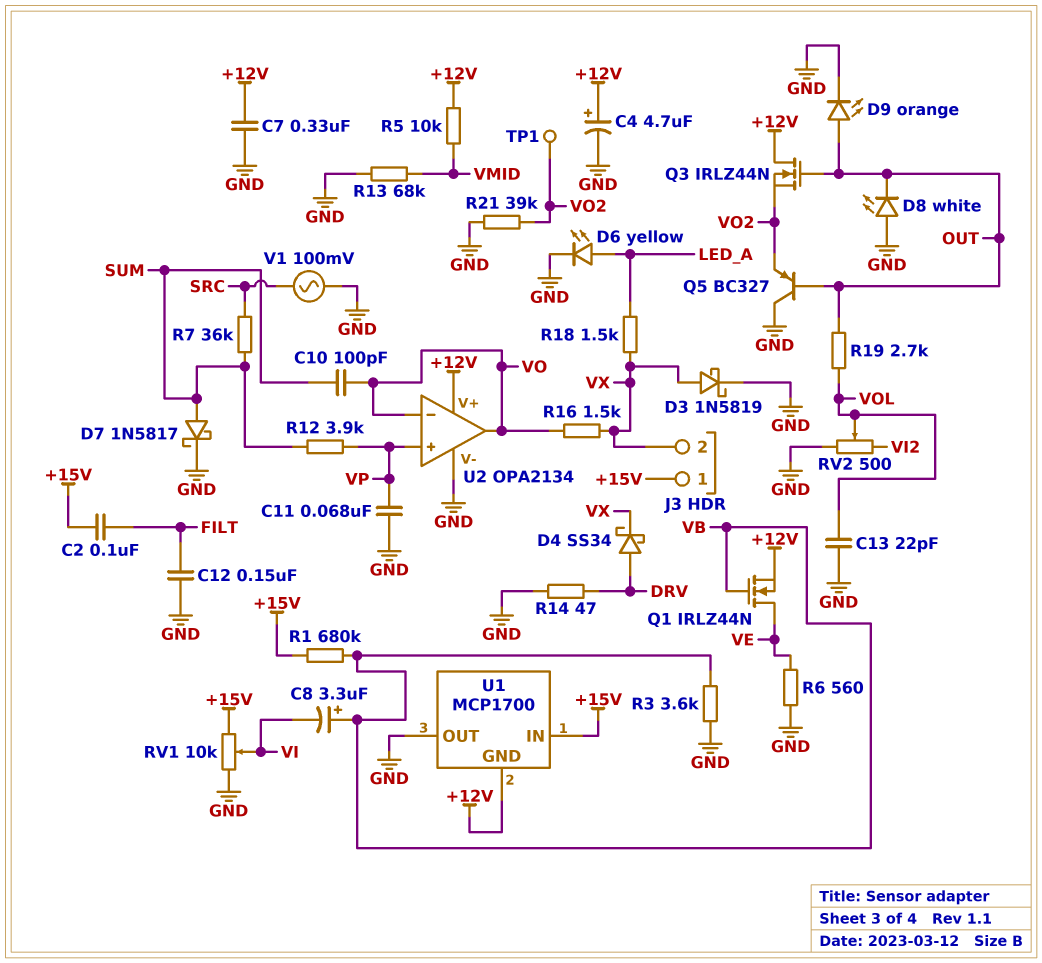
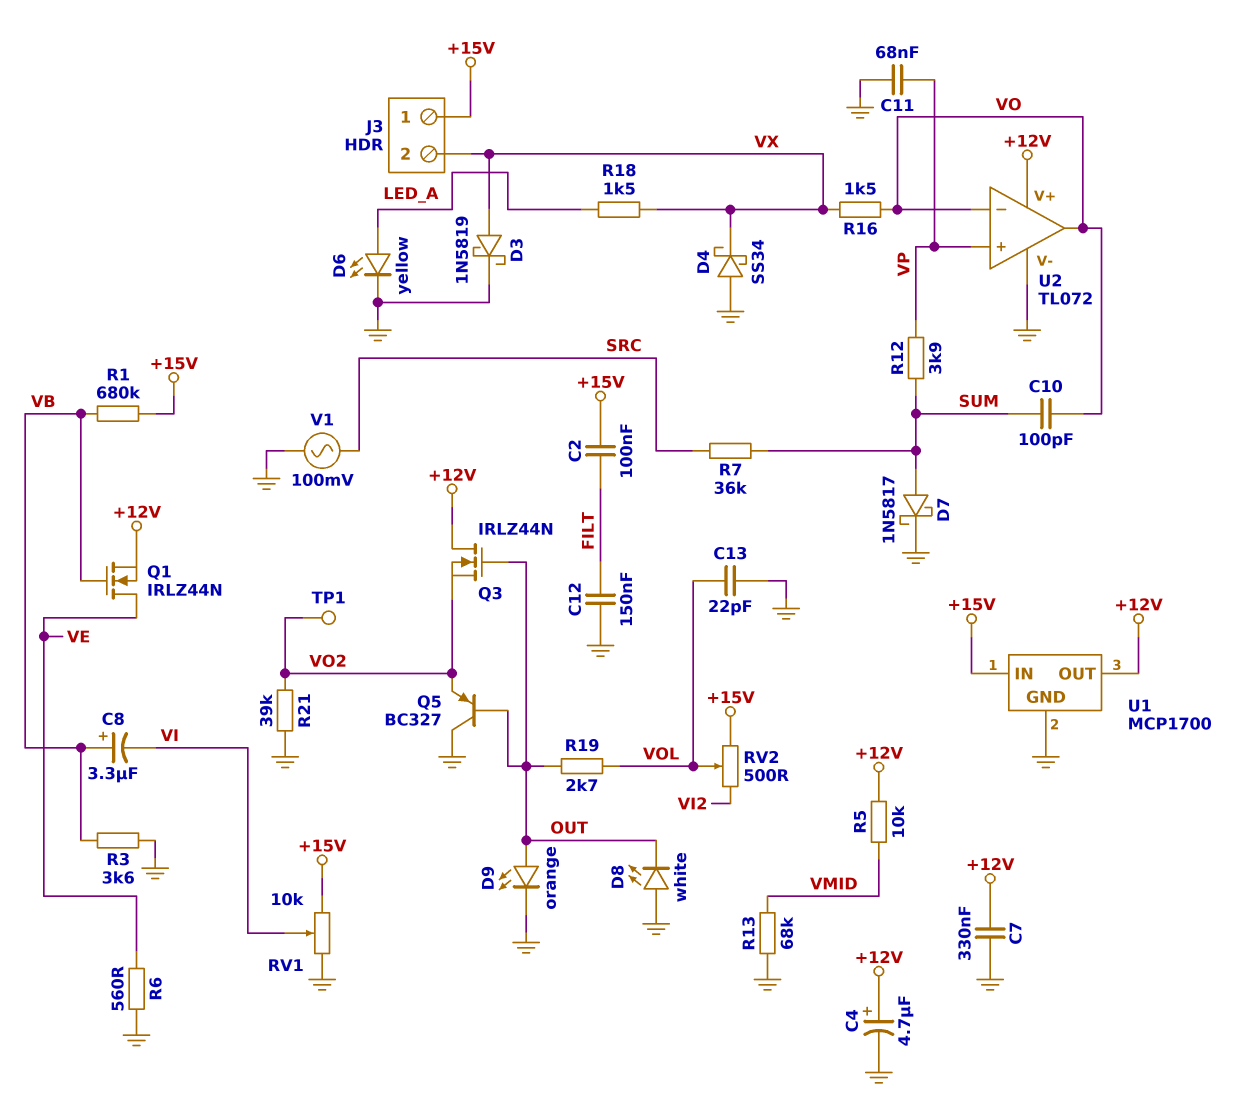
D4: schottky SS34 (A DRV, K VX) -> schottky SS34 (A GND, K VX)
R14: 47 (DRV, GND) -> none
RV2: 500 (GND, VI2, wiper VOL) -> 500 (+15V, VI2, wiper VOL)
U1 pin GND: +12V -> GND
U1 pin OUT: GND -> +12V
U2: OPA2134 -> TL072

